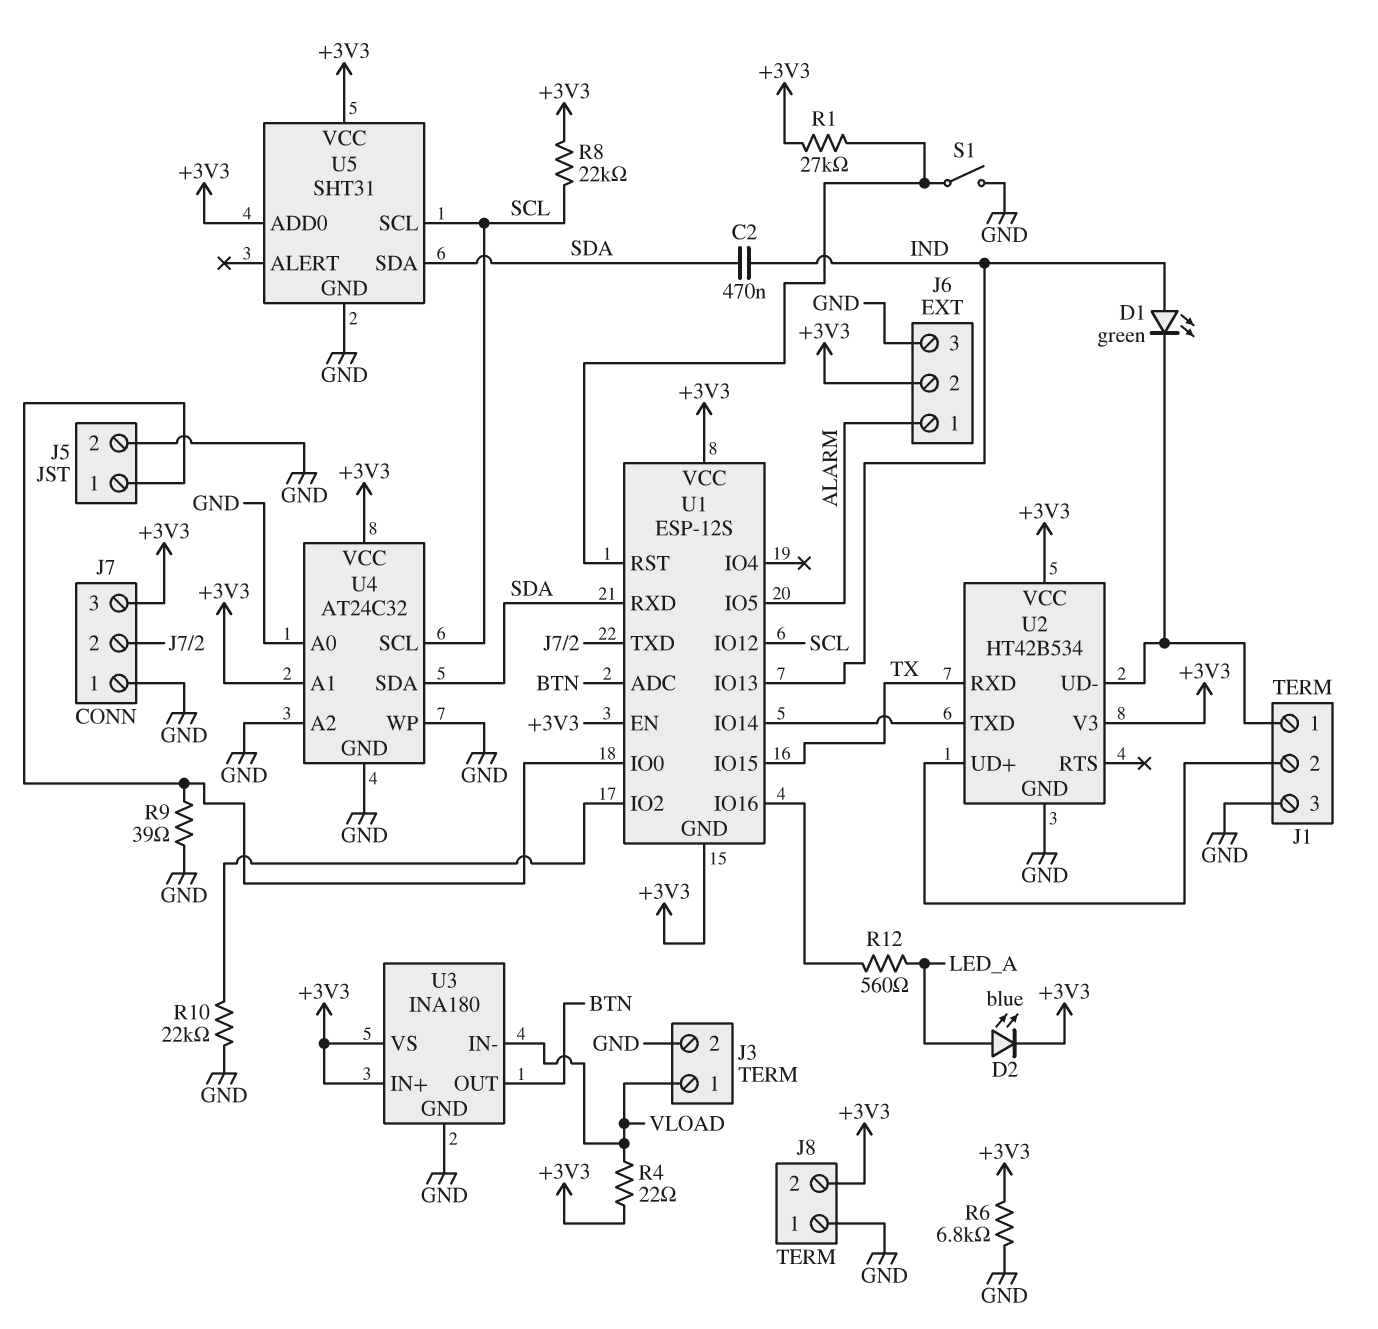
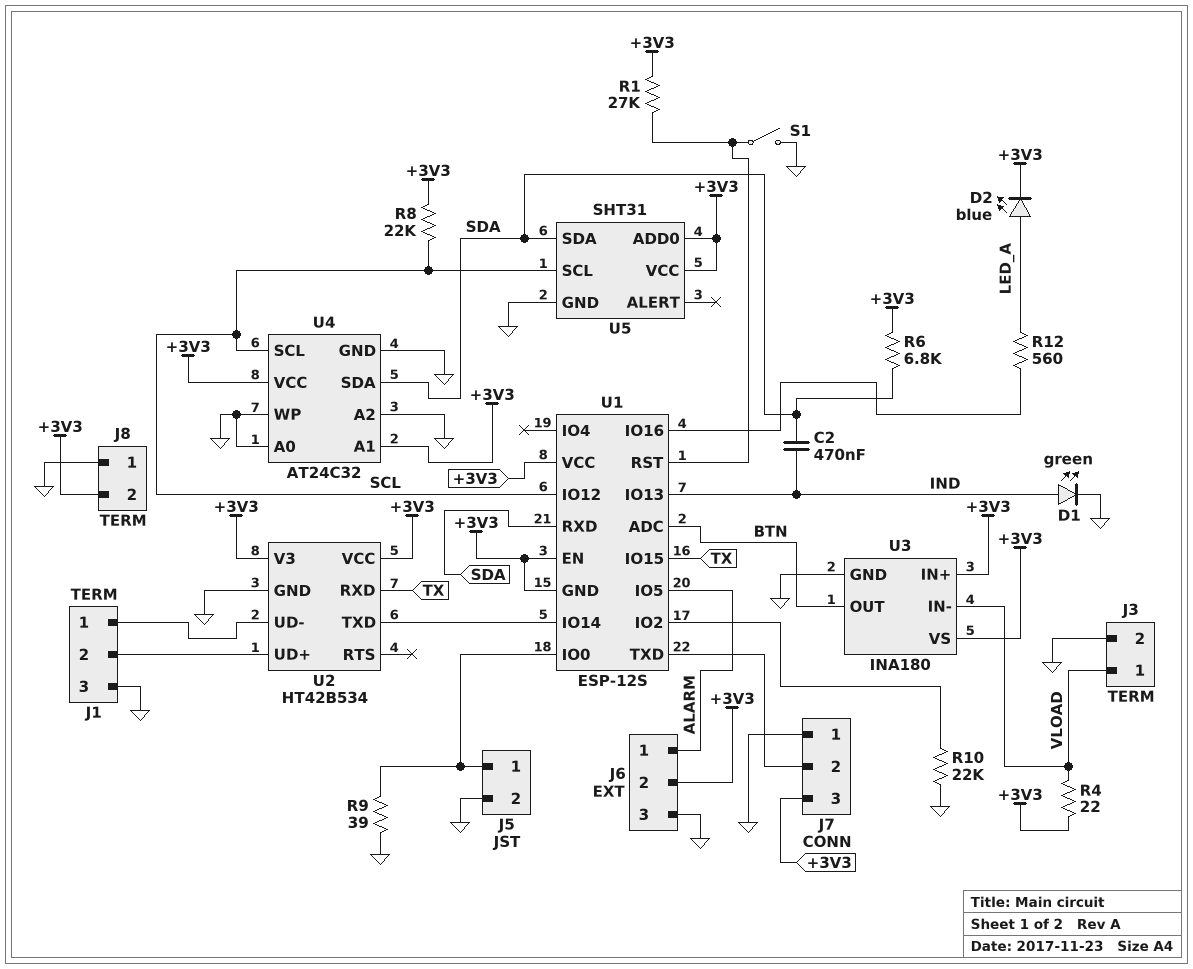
D1: LED green (A IND, K J1/1) -> LED green (A IND, K GND)
R6: 6.8k (+3V3, GND) -> 6.8k (+3V3, SDA)

